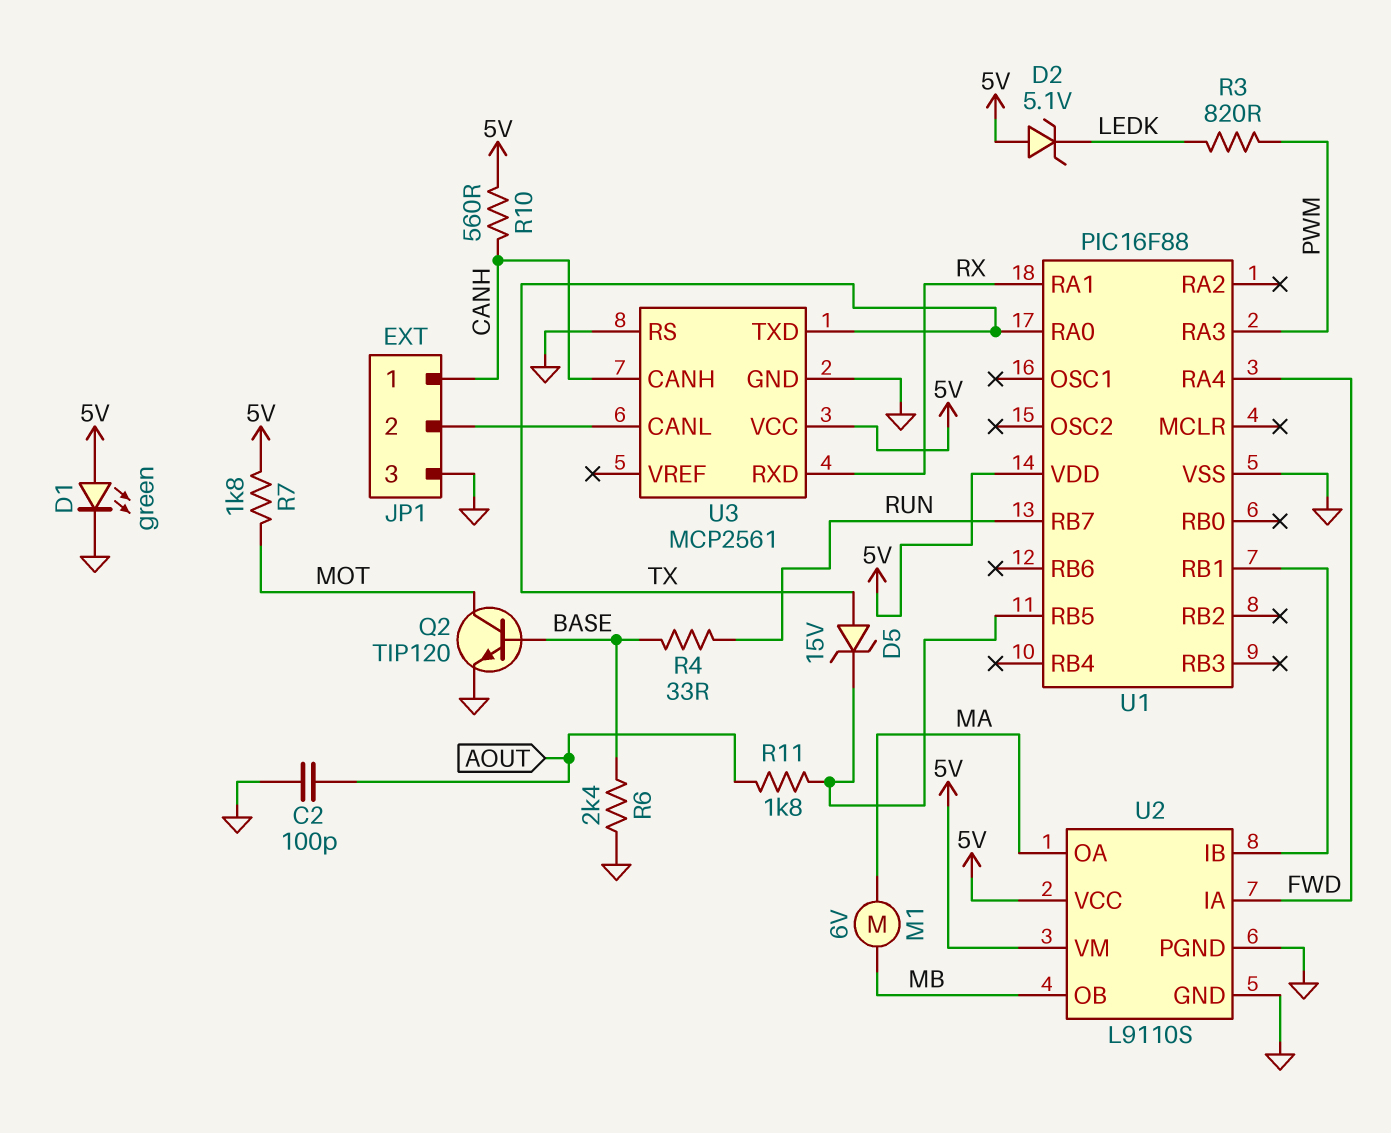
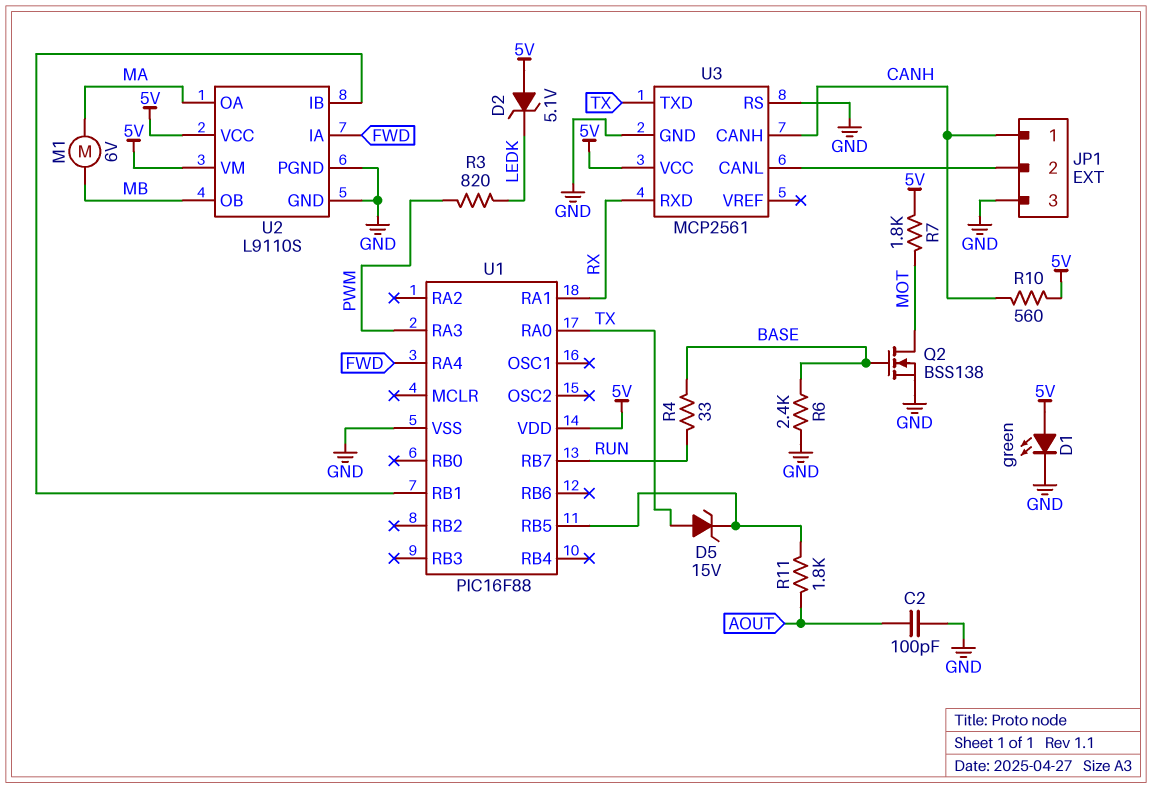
Q2: NPN TIP120 (B BASE, C MOT, E GND) -> NMOS BSS138 (G BASE, D MOT, S GND)

